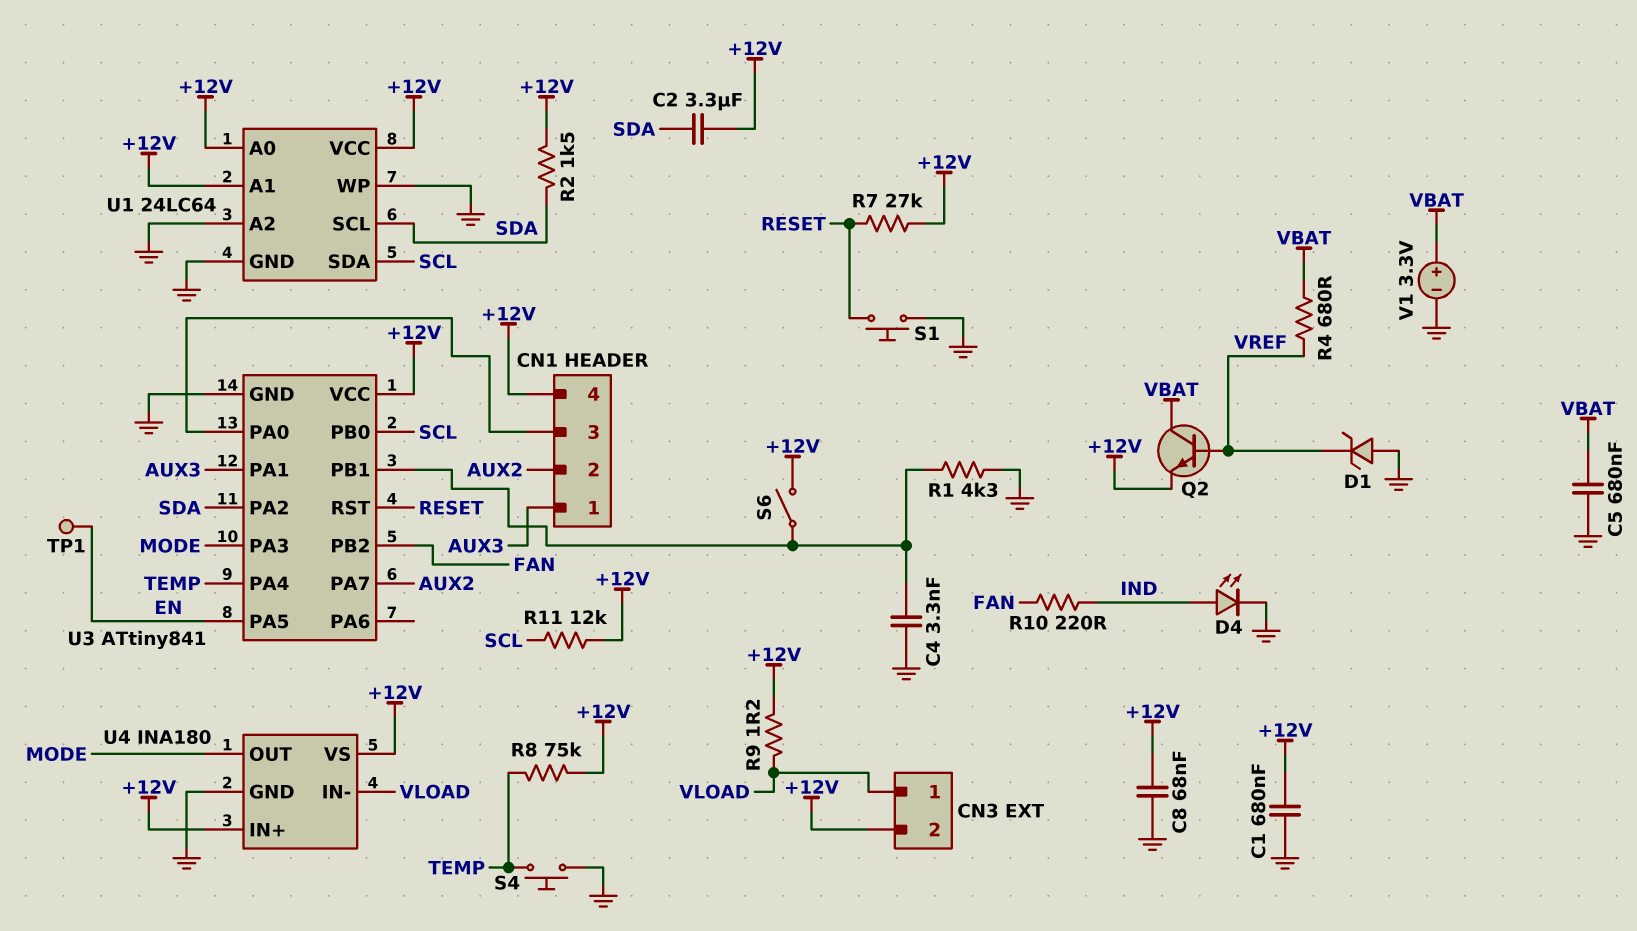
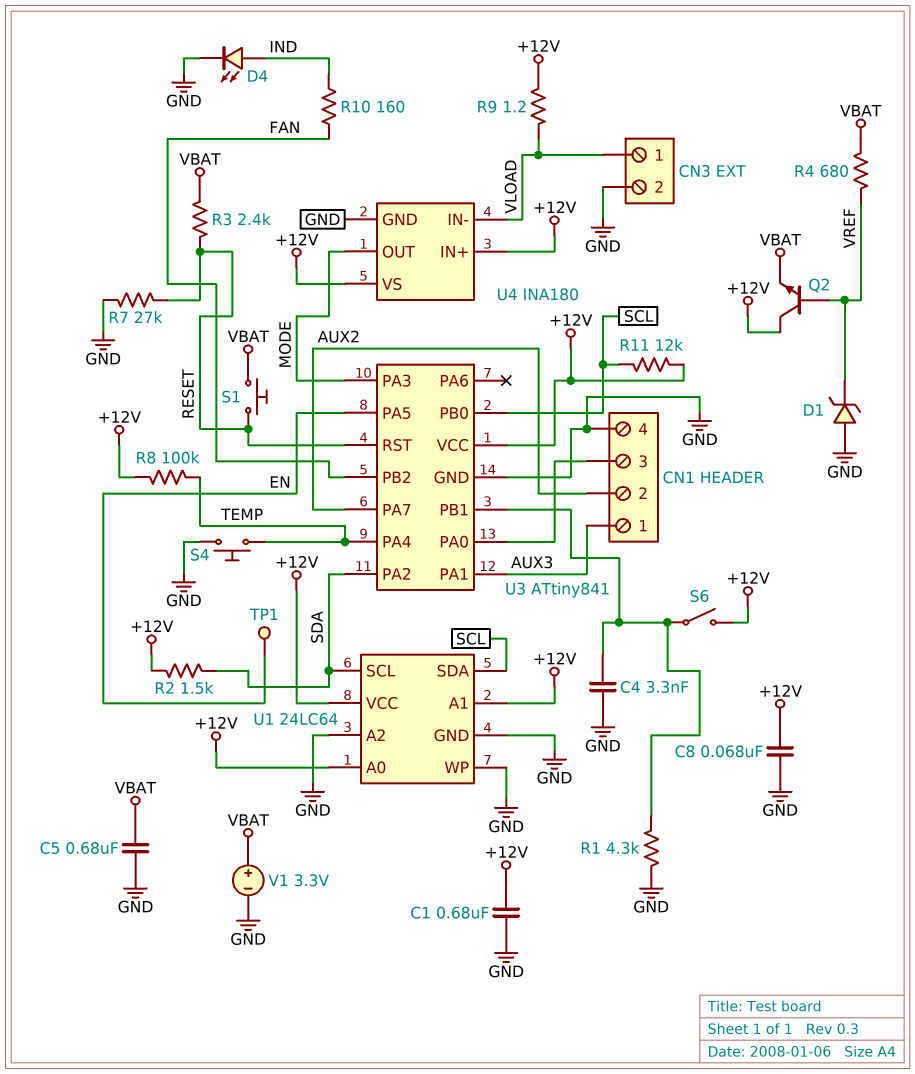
C2: 3.3uF (+12V, SDA) -> none
CN1 pin 4: +12V -> GND
CN3 pin 2: +12V -> GND
Q2: NPN (B VREF, C VBAT, E +12V) -> NPN (B VREF, C +12V, E VBAT)
R3: none -> 2.4k (RESET, VBAT)
R7: 27k (+12V, RESET) -> 27k (GND, RESET)
R8: 75k (+12V, TEMP) -> 100k (+12V, TEMP)
R10: 220 (FAN, IND) -> 160 (FAN, IND)
S1: button (GND, RESET) -> button (RESET, VBAT)

